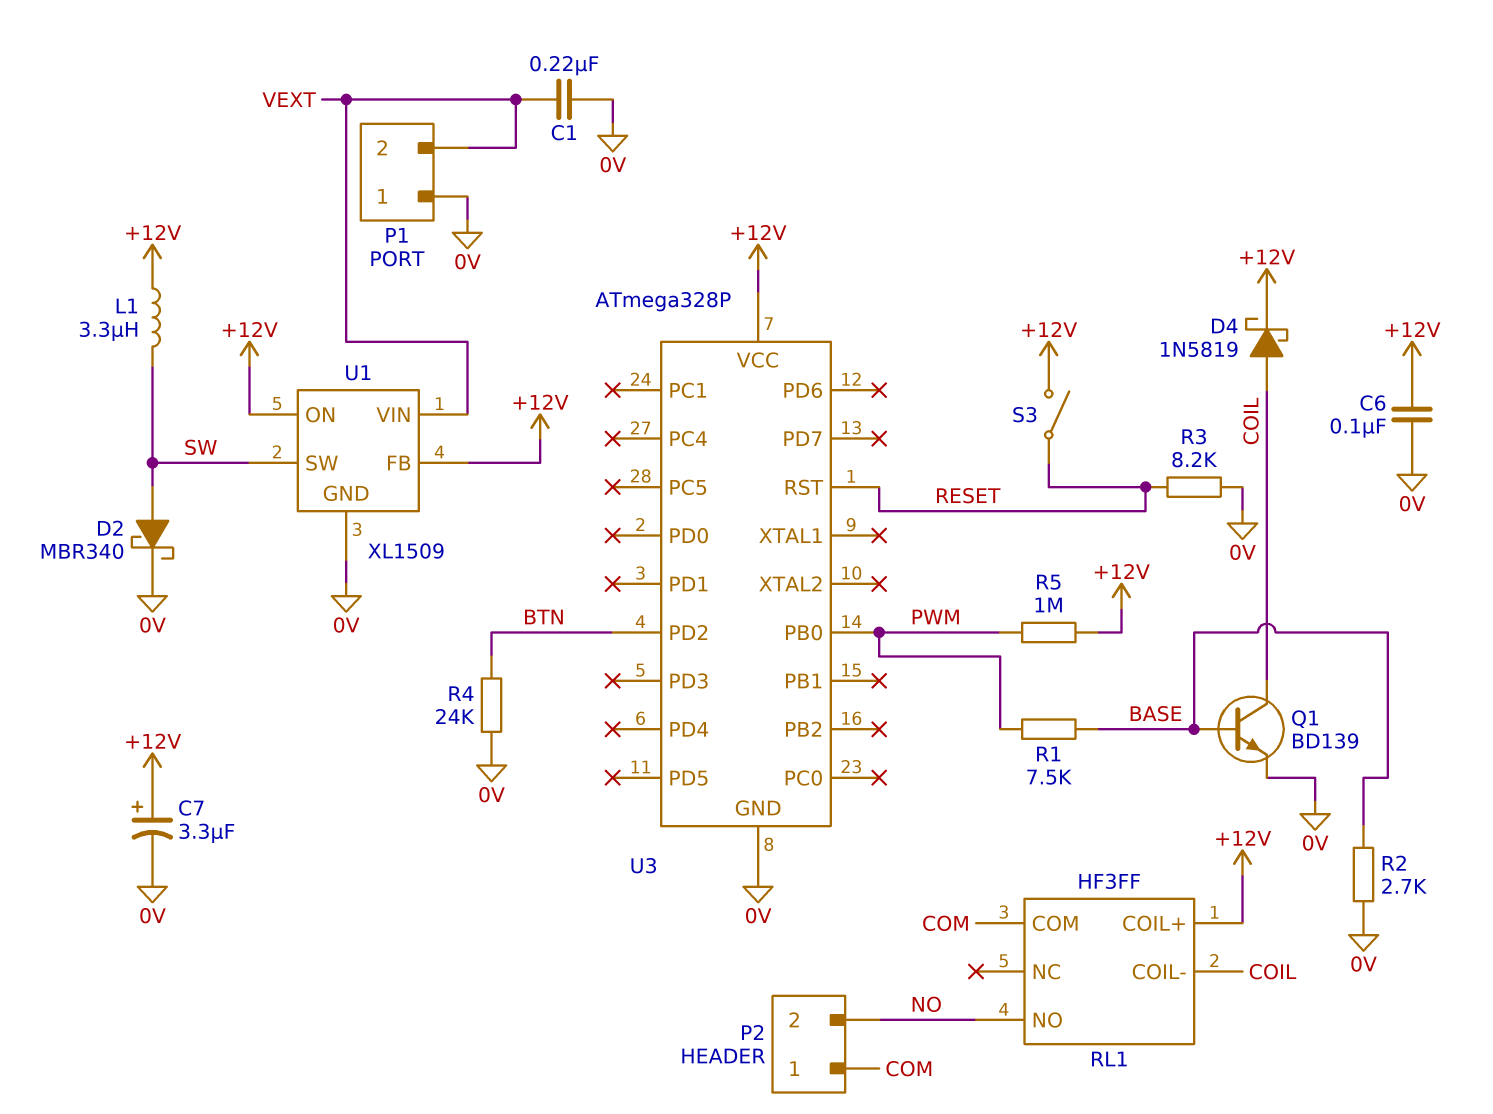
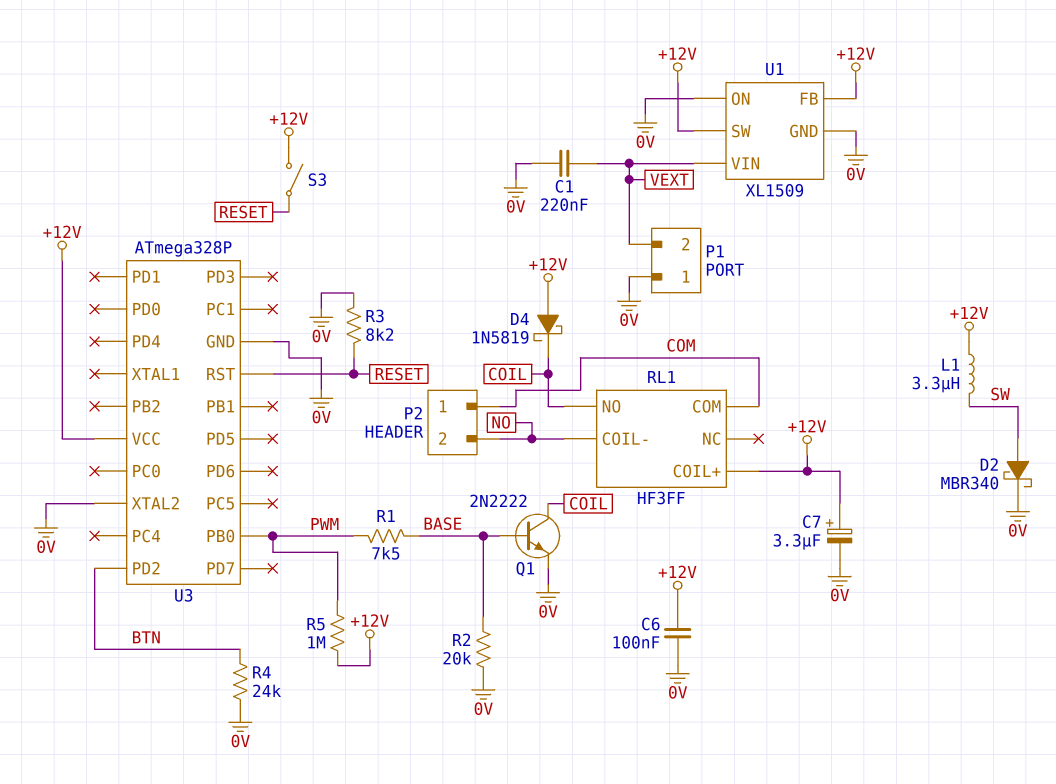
D4: schottky 1N5819 (A COIL, K +12V) -> schottky 1N5819 (A +12V, K COIL)
Q1: NPN BD139 (B BASE, C COIL, E 0V) -> NPN 2N2222 (B BASE, C COIL, E 0V)
R2: 2.7k (0V, BASE) -> 20k (0V, BASE)
RL1 pin COIL-: COIL -> NO
RL1 pin NO: NO -> COIL
U1 pin ON: +12V -> 0V
U1 pin SW: SW -> +12V
U3 pin XTAL2: none -> 0V

